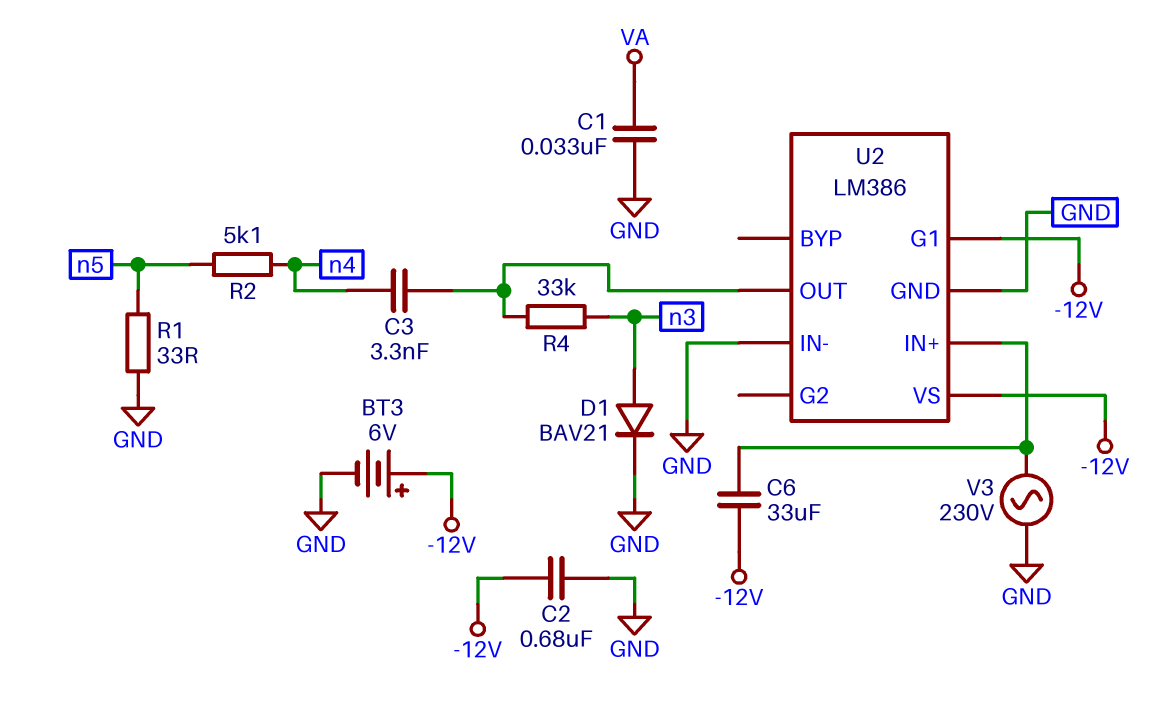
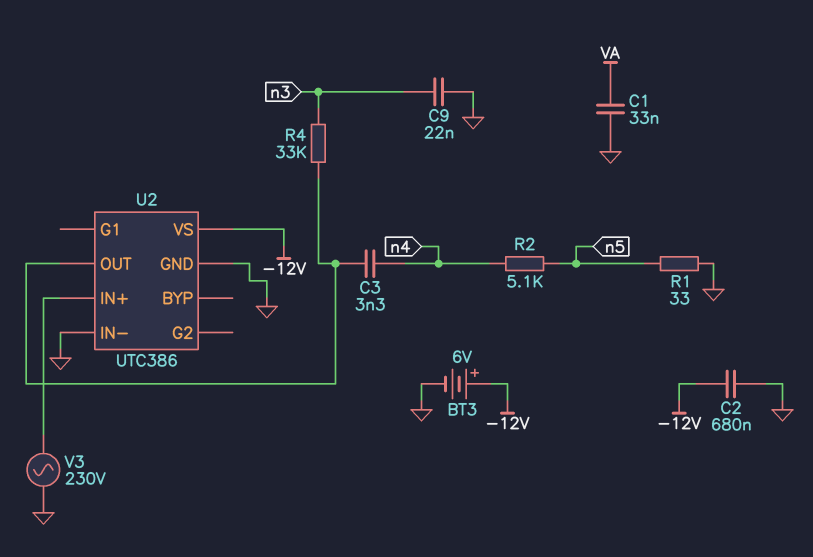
C6: 33uF (-12V, U2/IN+) -> none
C9: none -> 22nF (GND, n3)
D1: diode BAV21 (A n3, K GND) -> none
U2: LM386 -> UTC386
U2 pin G1: -12V -> none

